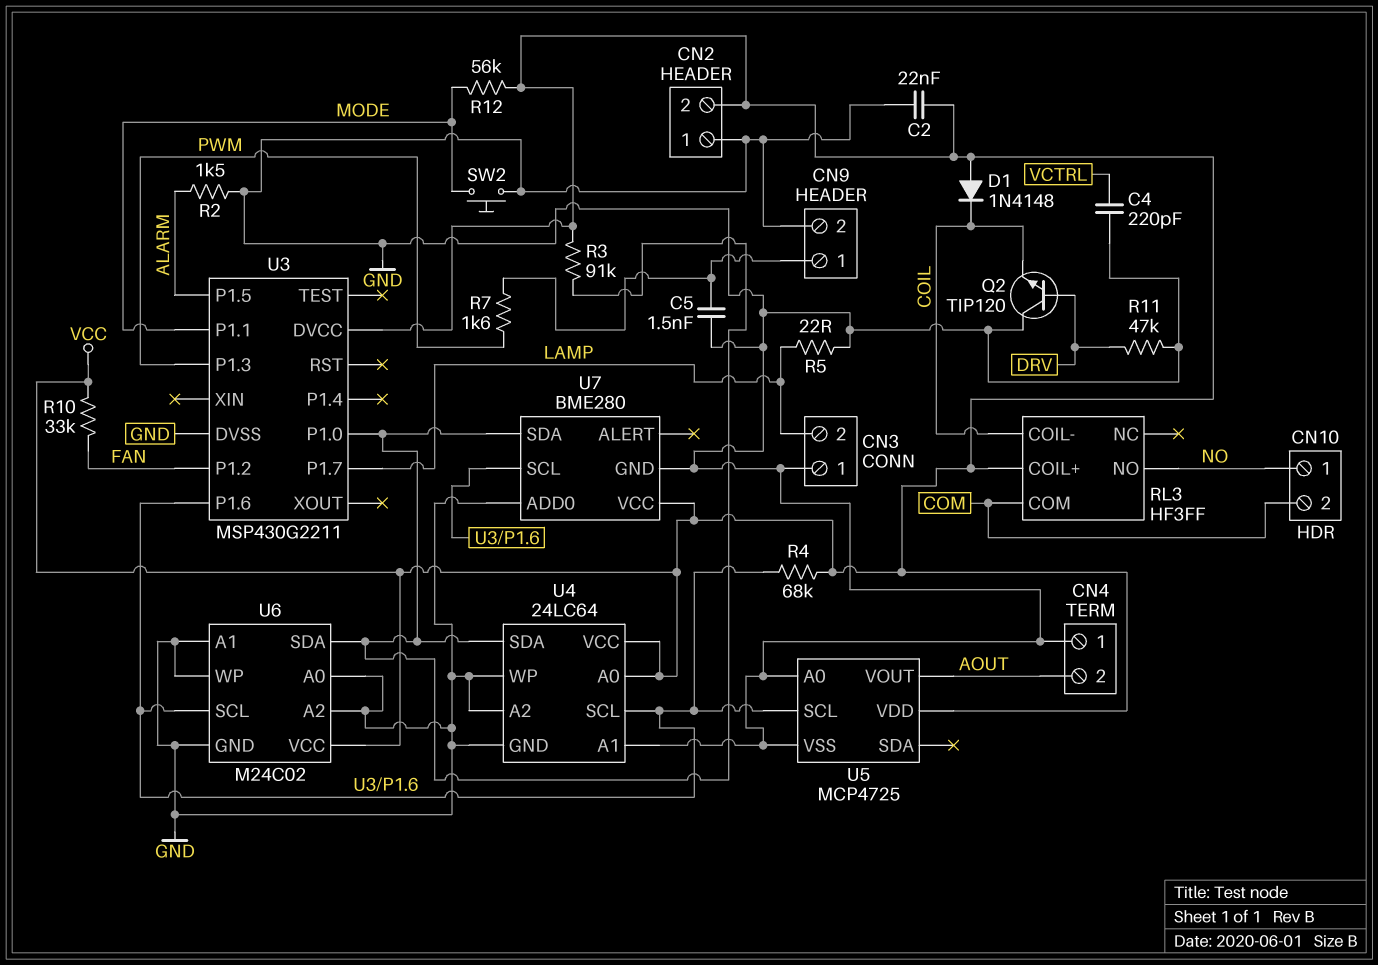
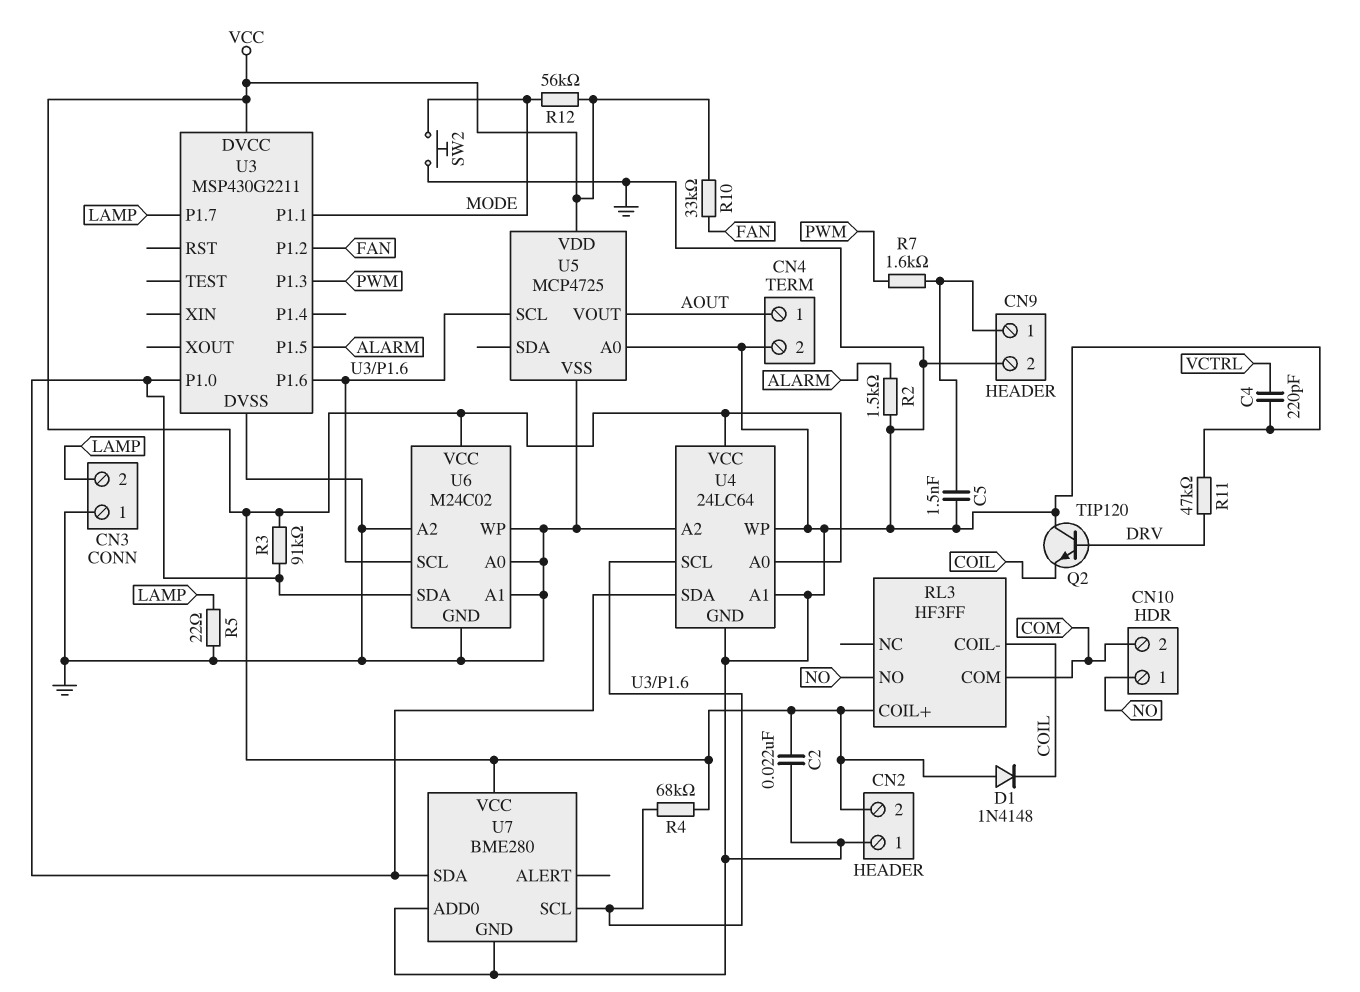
CN4 pin 1: GND -> AOUT
CN4 pin 2: AOUT -> GND

